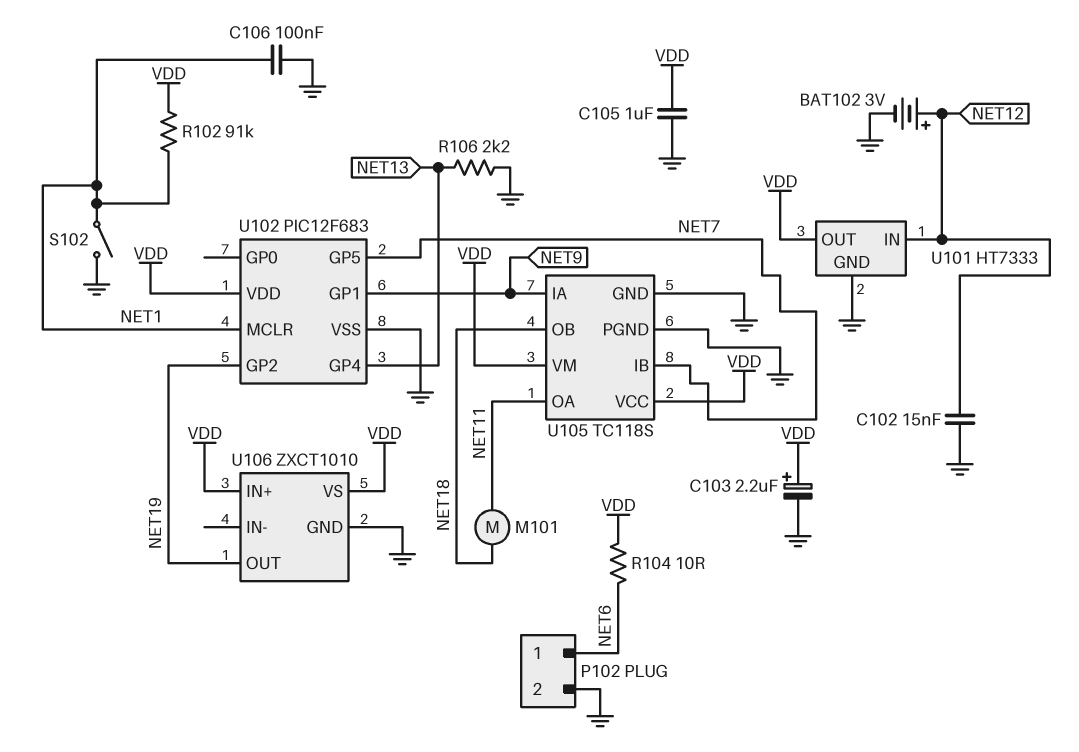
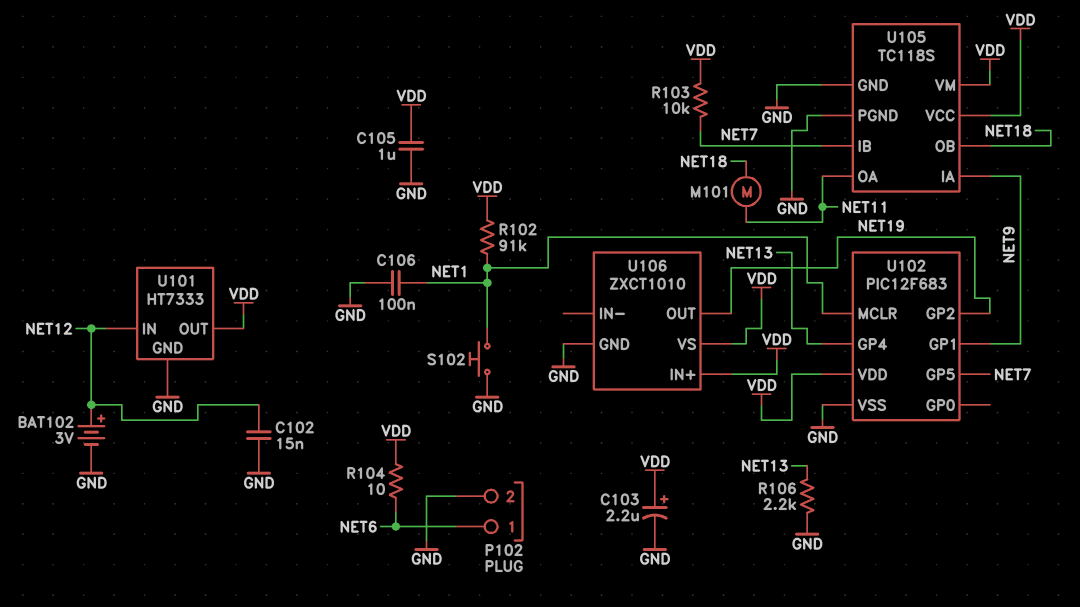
R103: none -> 10k (NET7, VDD)
S102: switch (GND, NET1) -> button (GND, NET1)

